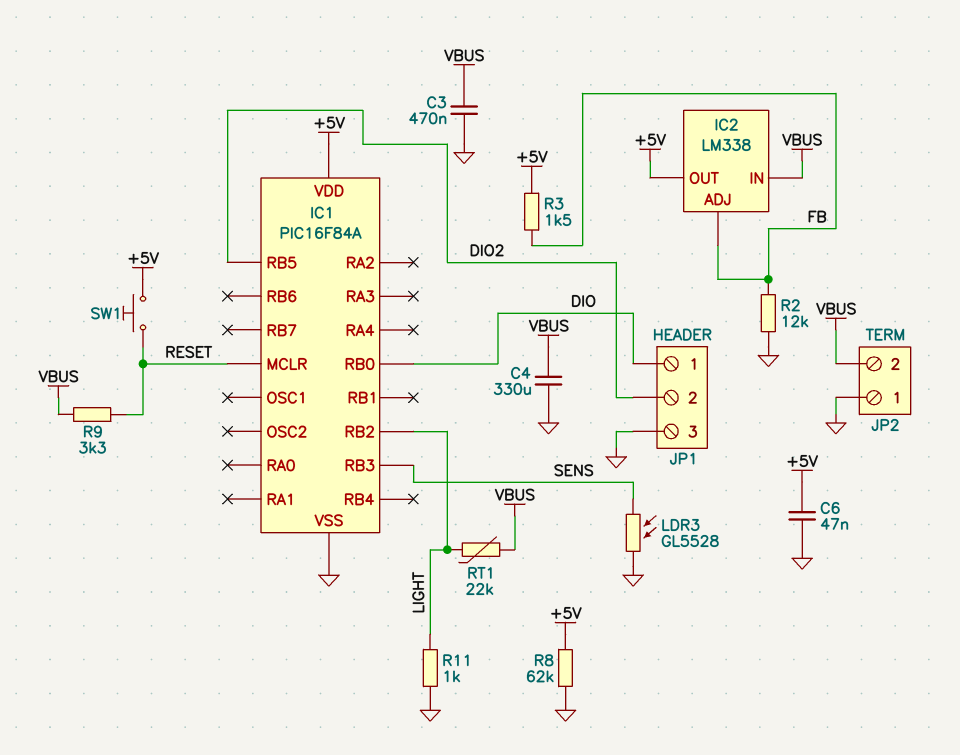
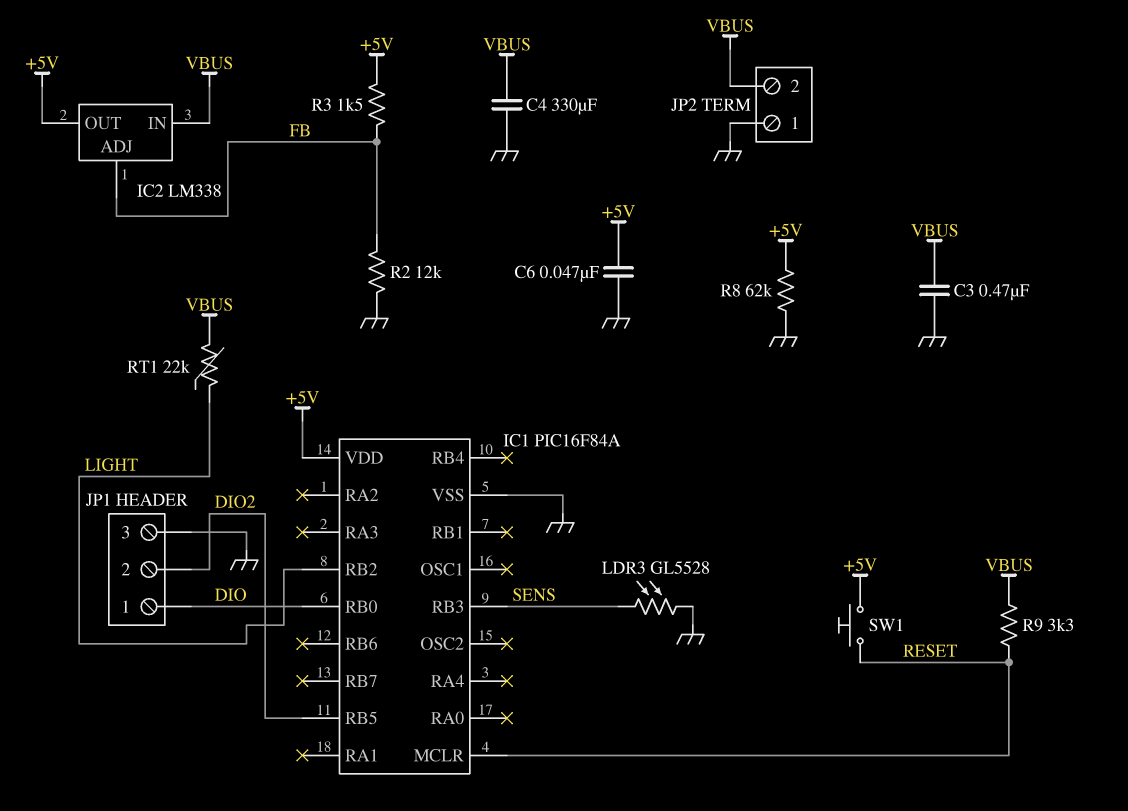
R11: 1k (GND, LIGHT) -> none

